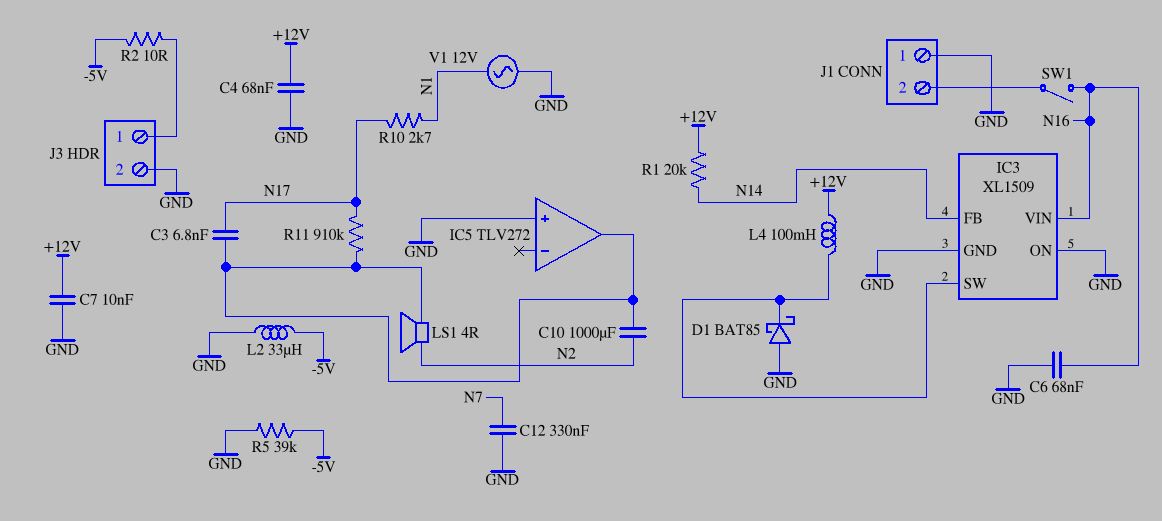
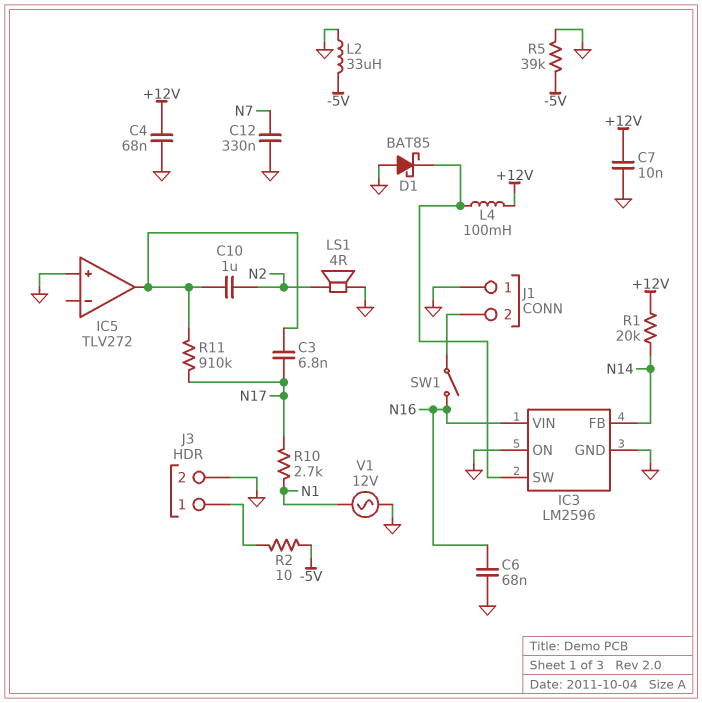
C10: 1000uF (IC5/out, N2) -> 1uF (IC5/out, N2)
IC3: XL1509 -> LM2596
LS1: speaker 4R (IC5/out, N2) -> speaker 4R (GND, N2)

